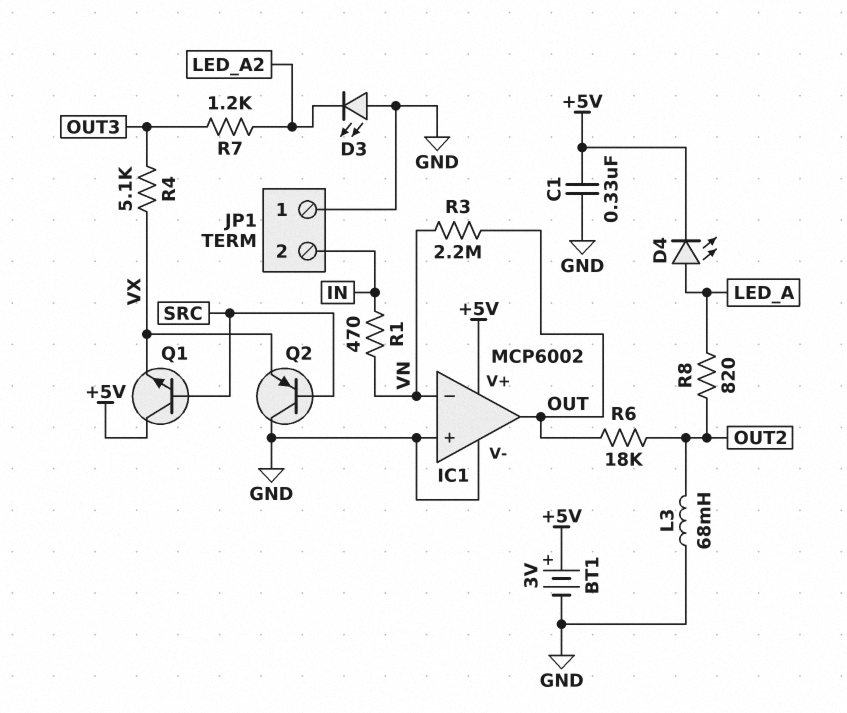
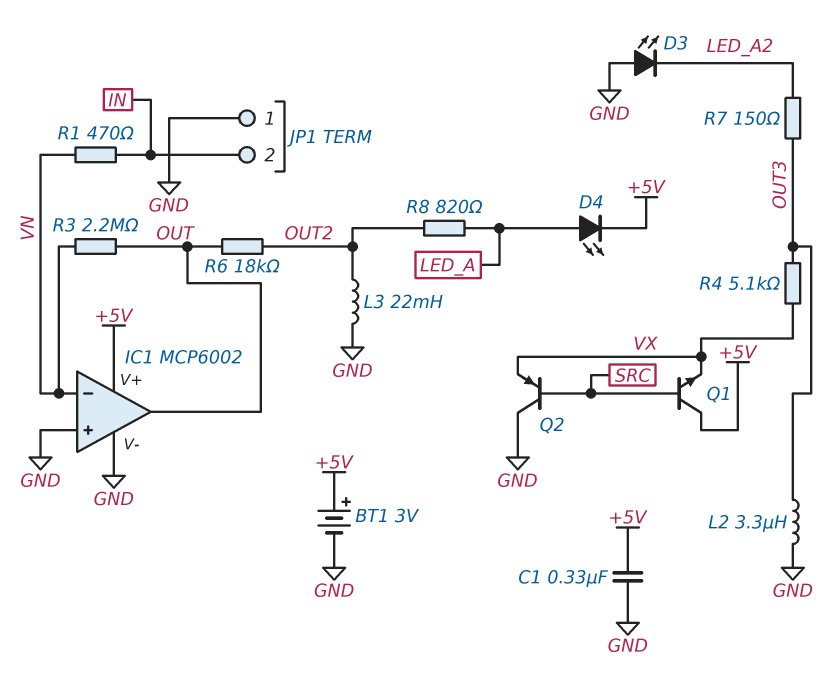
L2: none -> 3.3uH (GND, OUT3)
L3: 68mH (GND, OUT2) -> 22mH (GND, OUT2)
R7: 1.2k (LED_A2, OUT3) -> 150 (LED_A2, OUT3)

